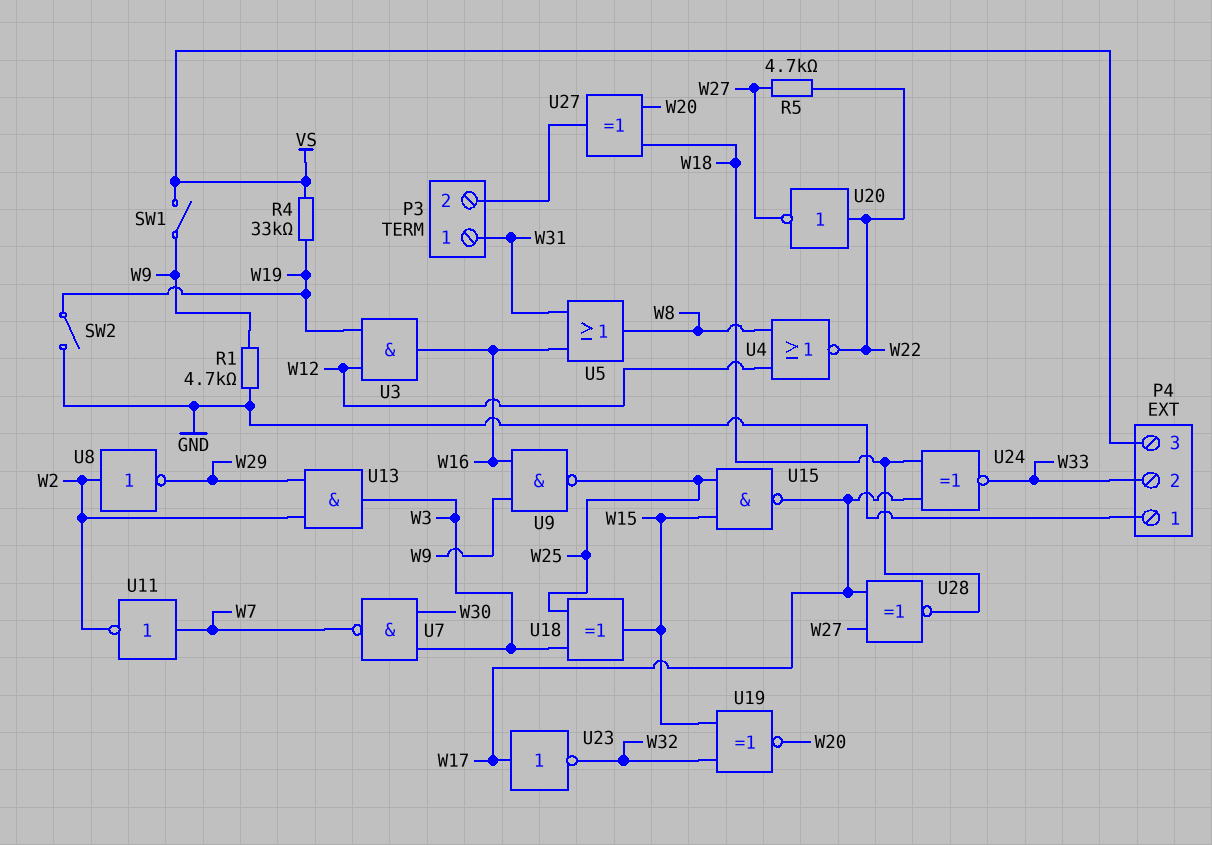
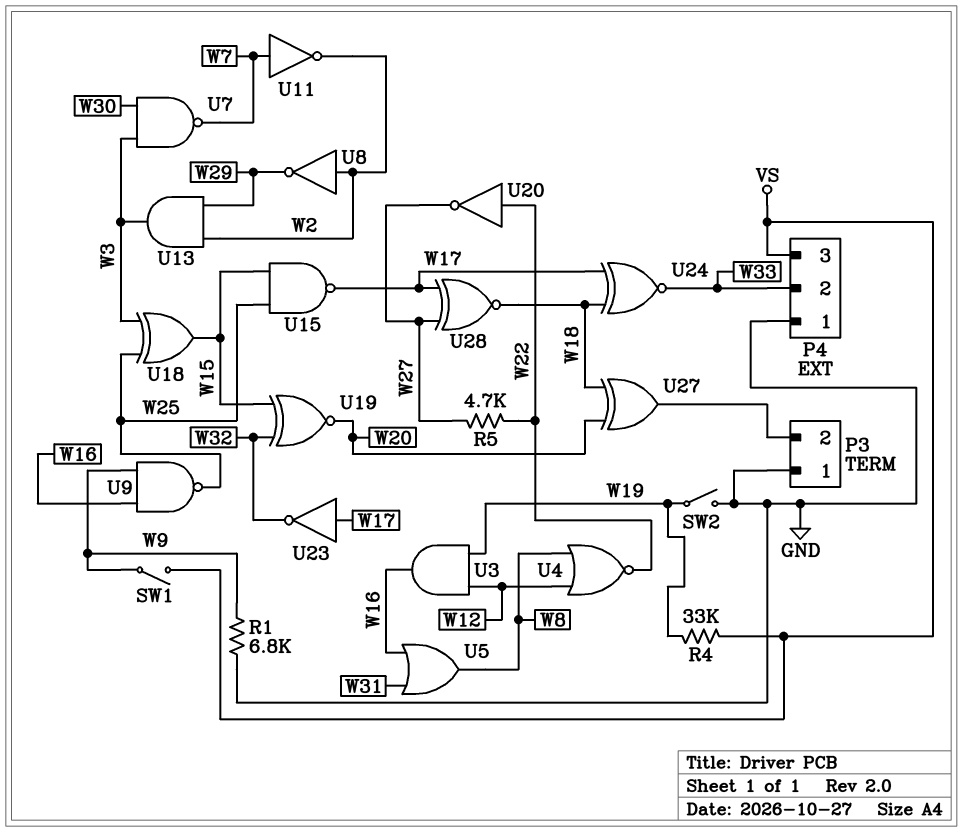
P3 pin 1: W31 -> GND
R1: 4.7k (GND, W9) -> 6.8k (GND, W9)

